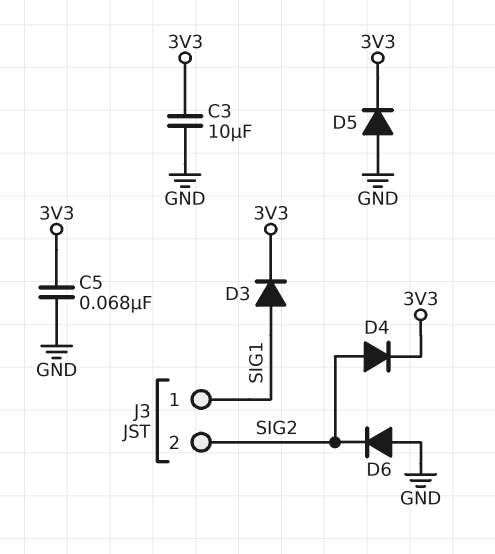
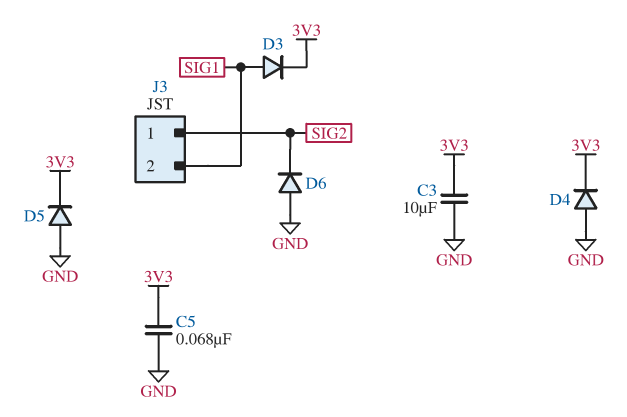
D4: diode (A SIG2, K 3V3) -> diode (A GND, K 3V3)
J3 pin 1: SIG1 -> SIG2
J3 pin 2: SIG2 -> SIG1

